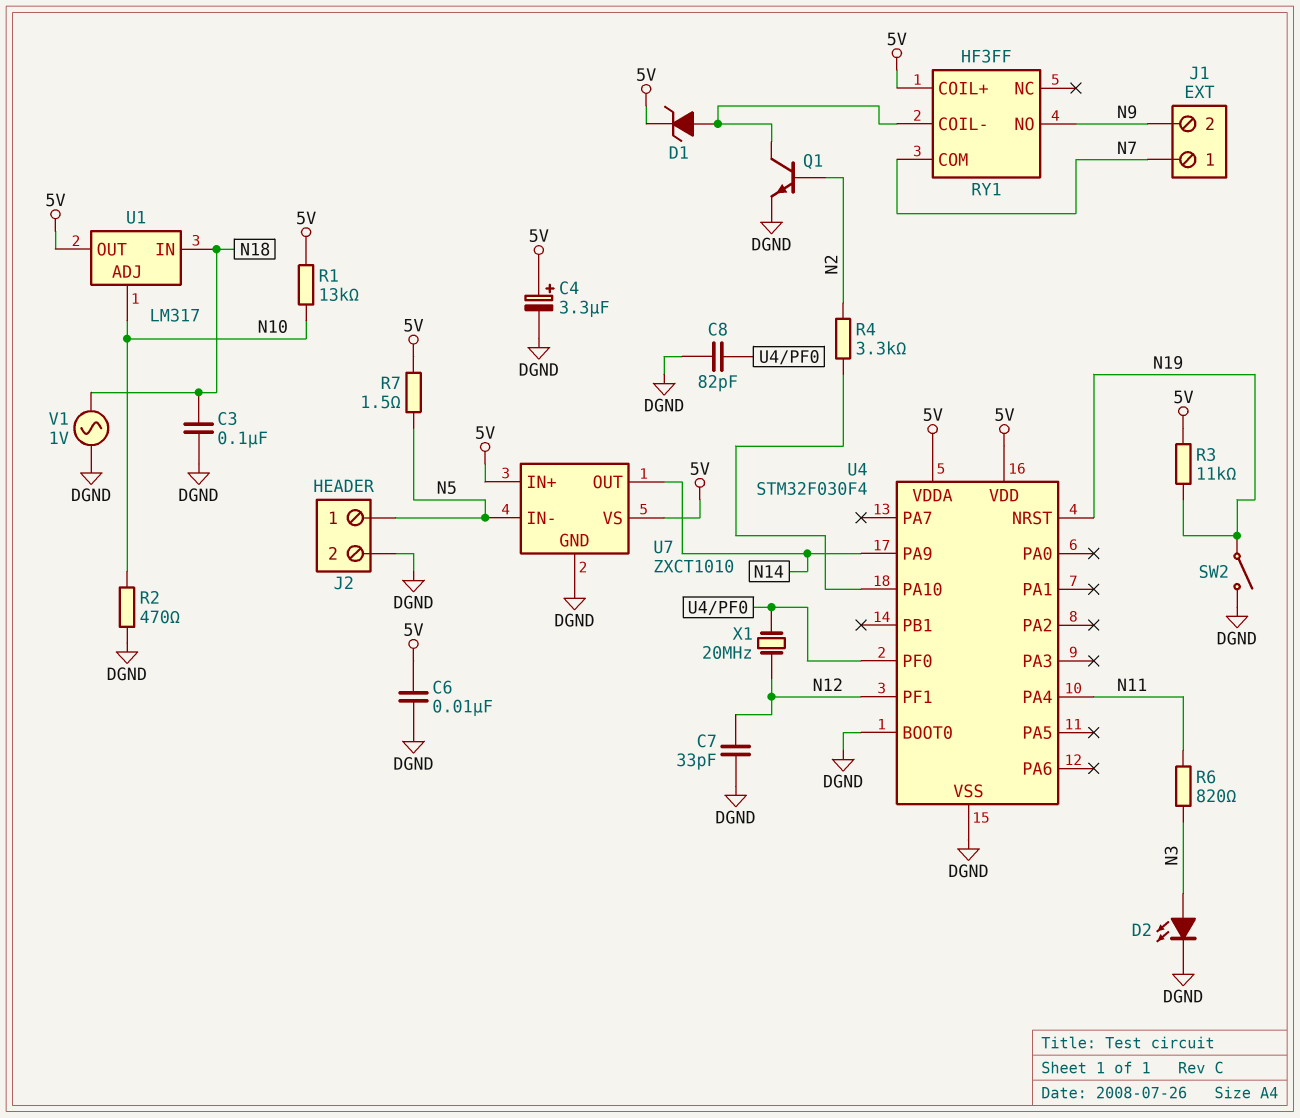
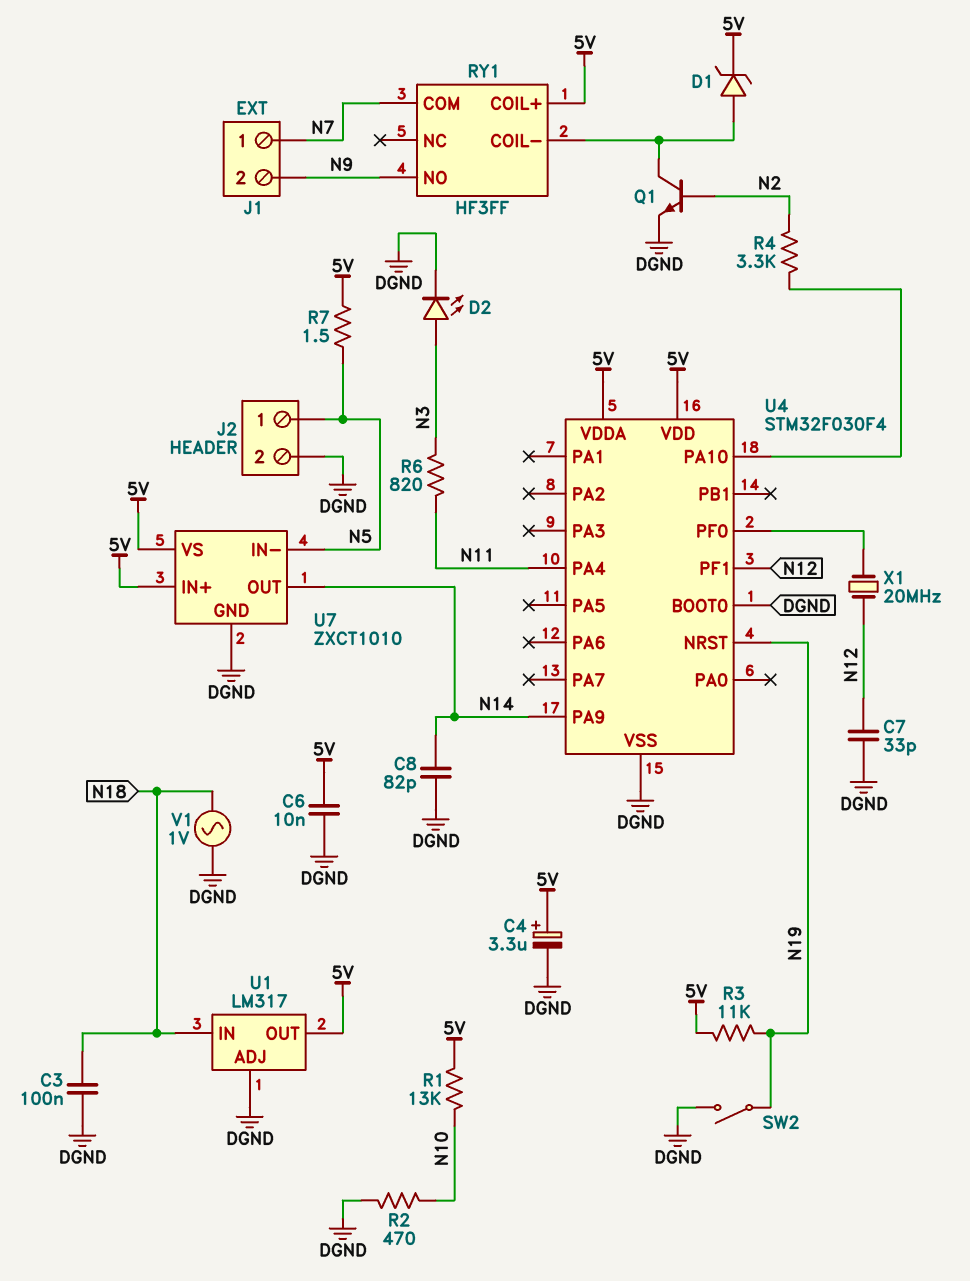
C8: 82pF (DGND, U4/PF0) -> 82pF (DGND, N14)
U1 pin ADJ: N10 -> DGND

